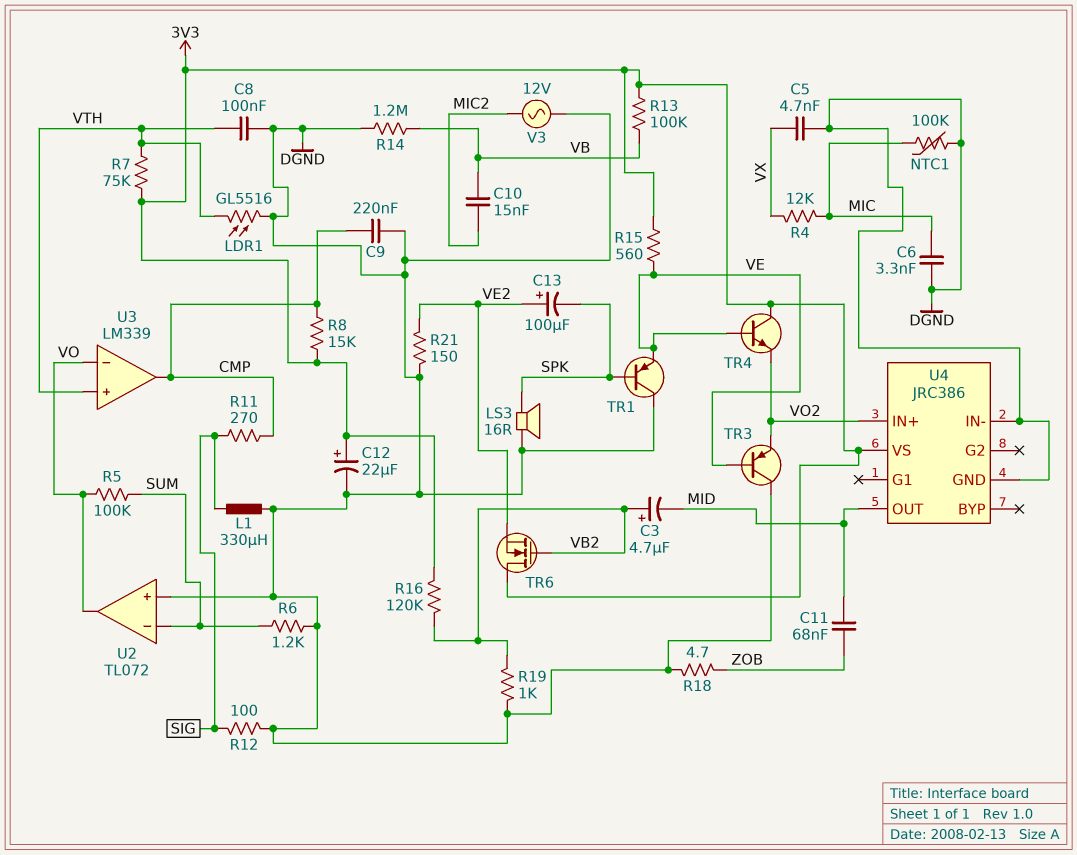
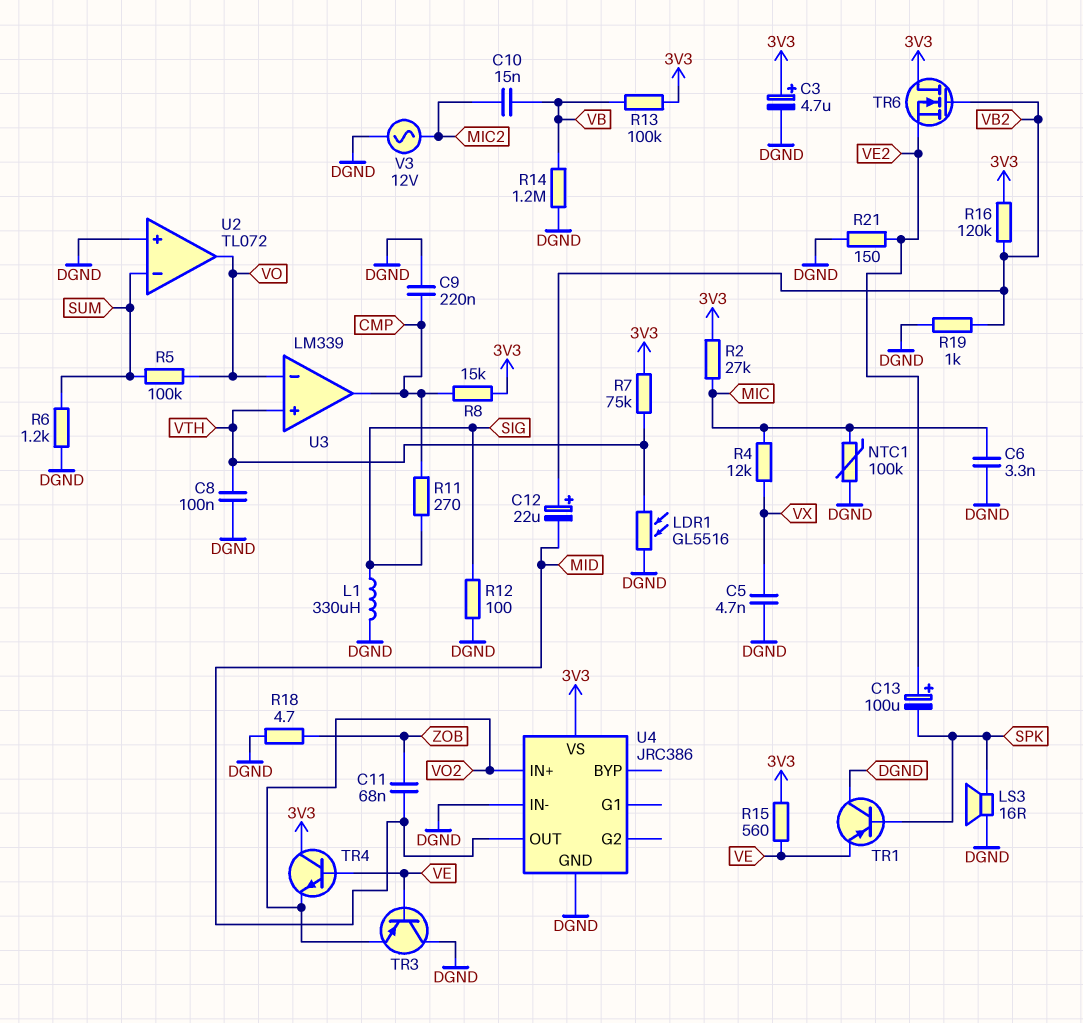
C3: 4.7uF (plus VB2, minus MID) -> 4.7uF (plus 3V3, minus DGND)
C12: 22uF (plus 3V3, minus DGND) -> 22uF (plus VB2, minus MID)
R2: none -> 27k (3V3, MIC)

